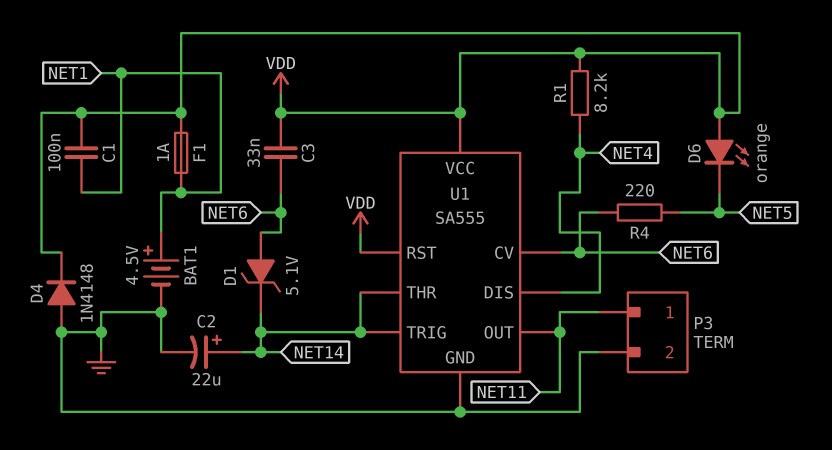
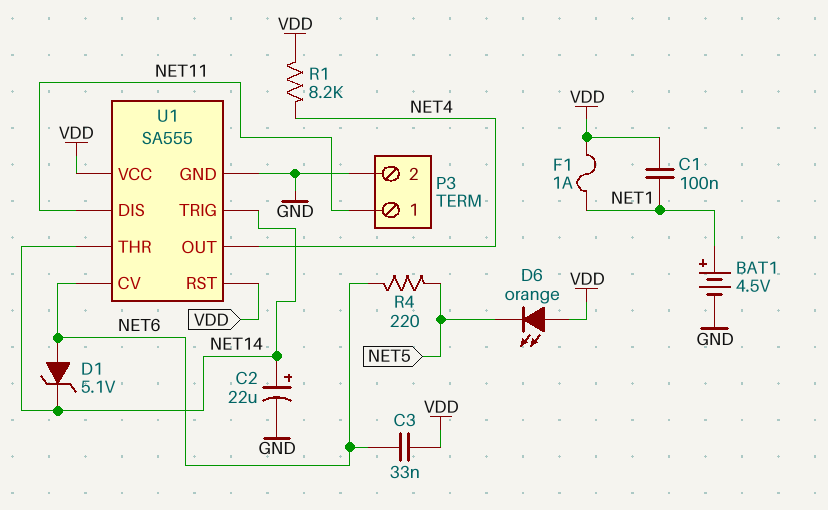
D4: diode 1N4148 (A GND, K VDD) -> none
U1 pin DIS: NET4 -> NET11
U1 pin OUT: NET11 -> NET4

